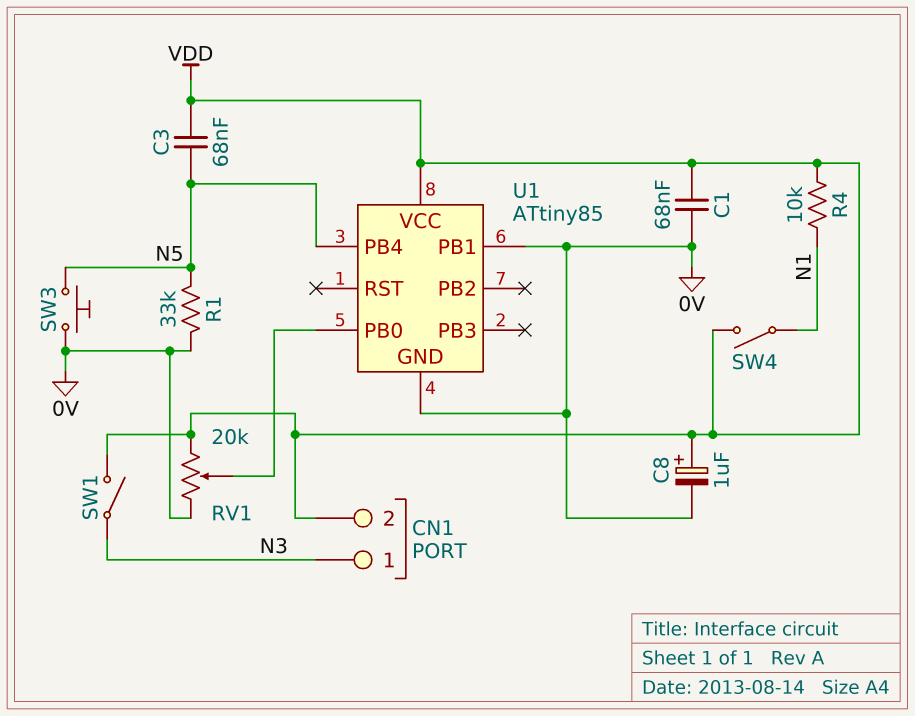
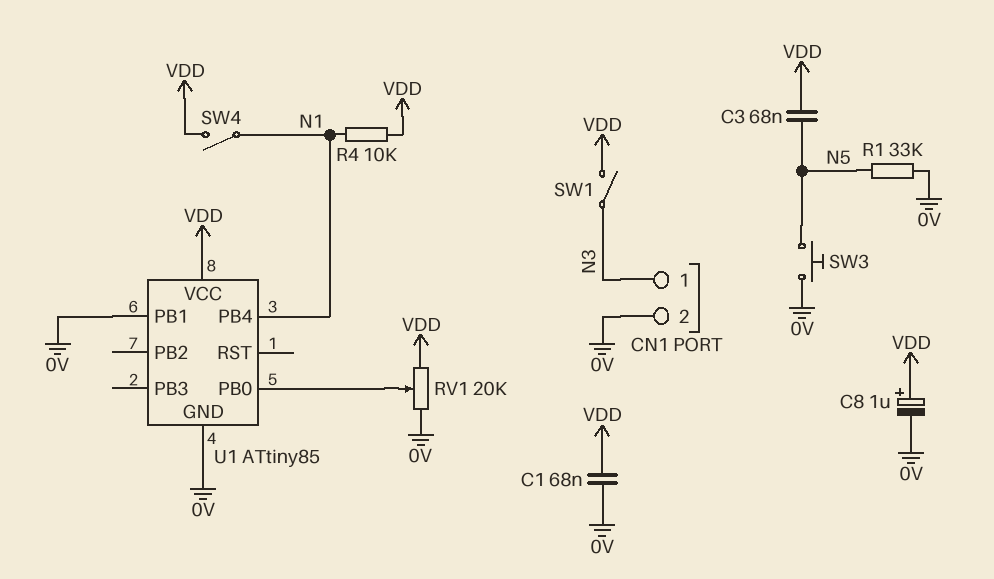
CN1 pin 2: VDD -> 0V
U1 pin PB4: N5 -> N1

